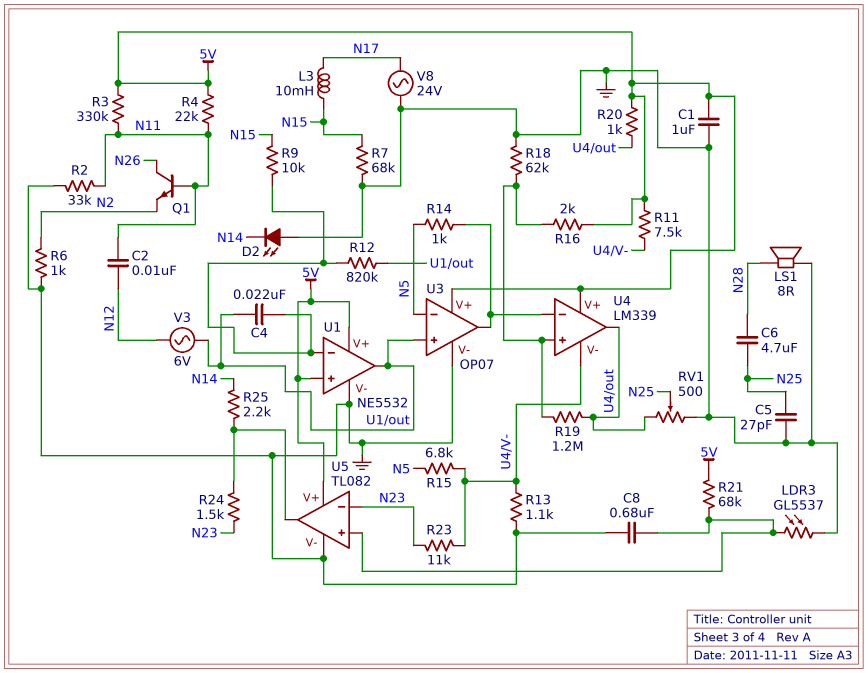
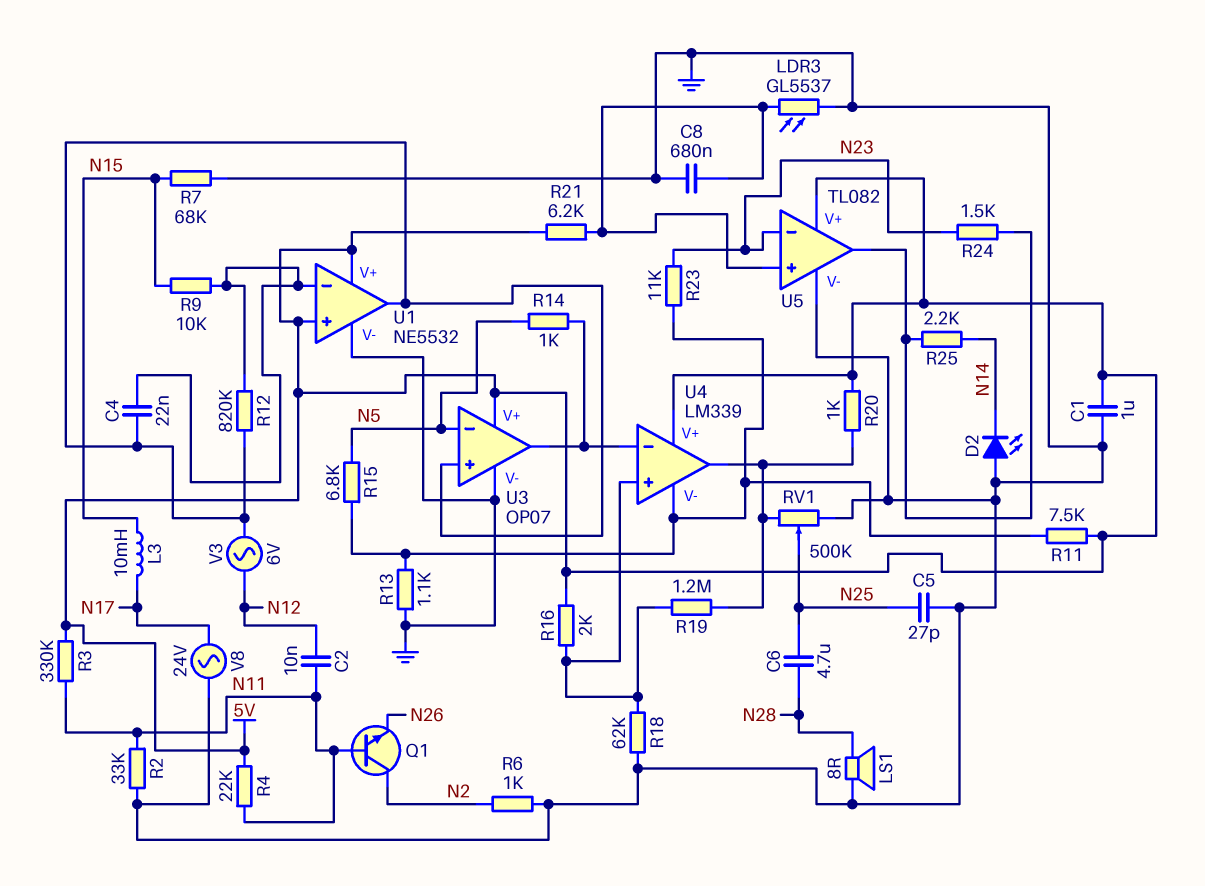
Q1: NPN (B N11, C N26, E N2) -> NPN (B N11, C N2, E N26)
R21: 68k (5V, U5/in+) -> 6.2k (5V, U5/in+)
RV1: 500 (GND, U4/out, wiper N25) -> 500k (GND, U4/out, wiper N25)

